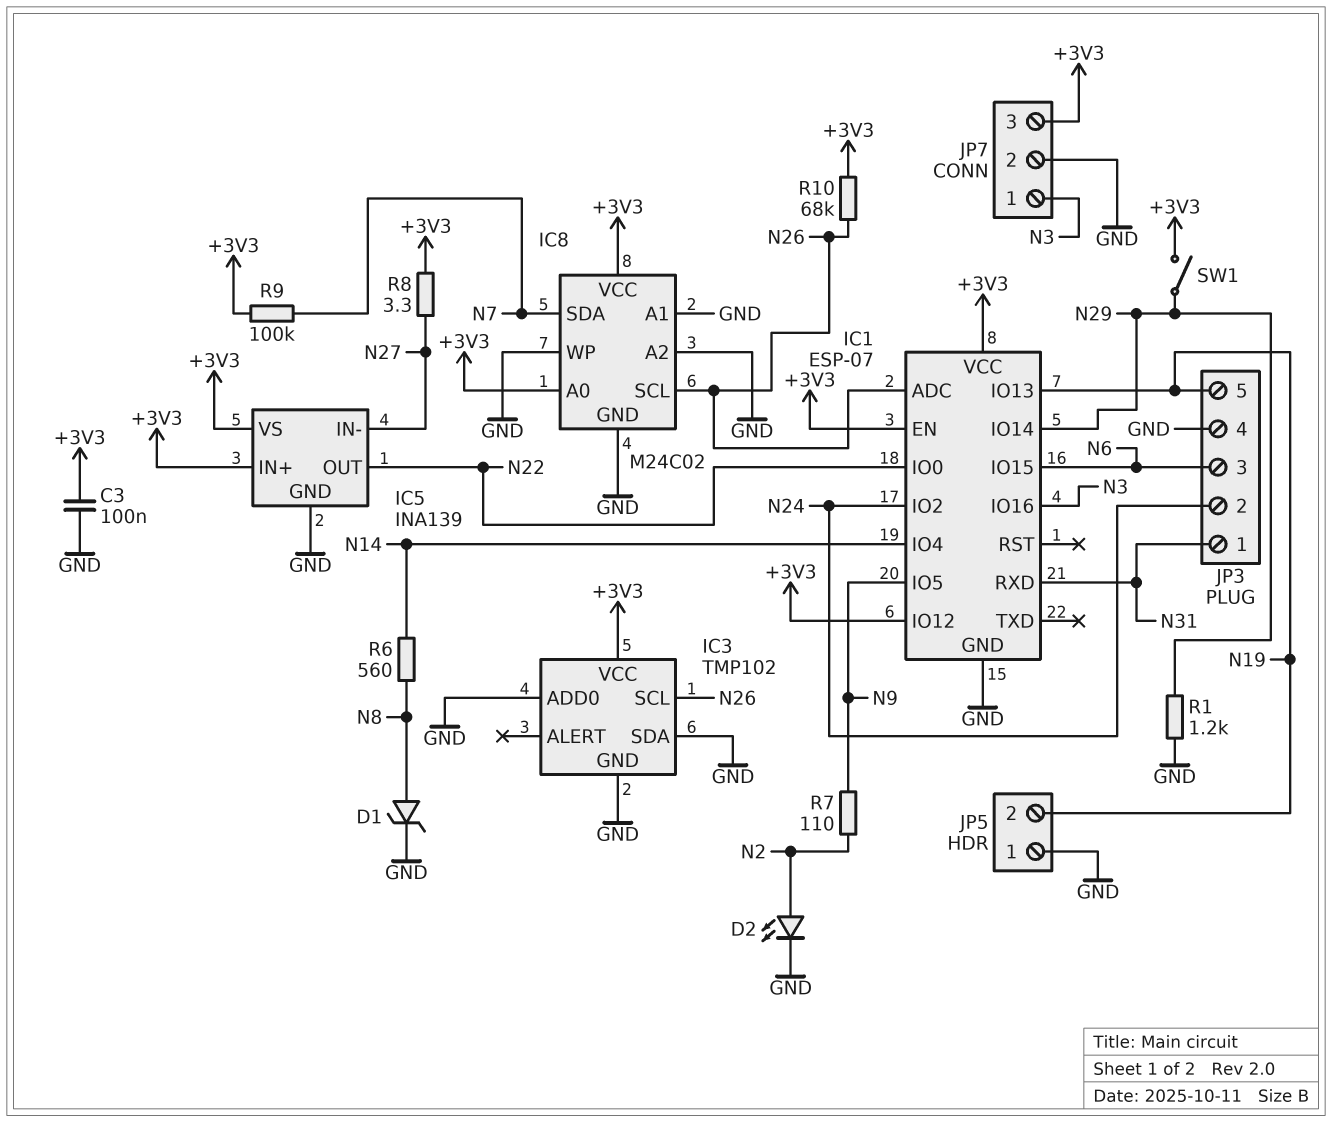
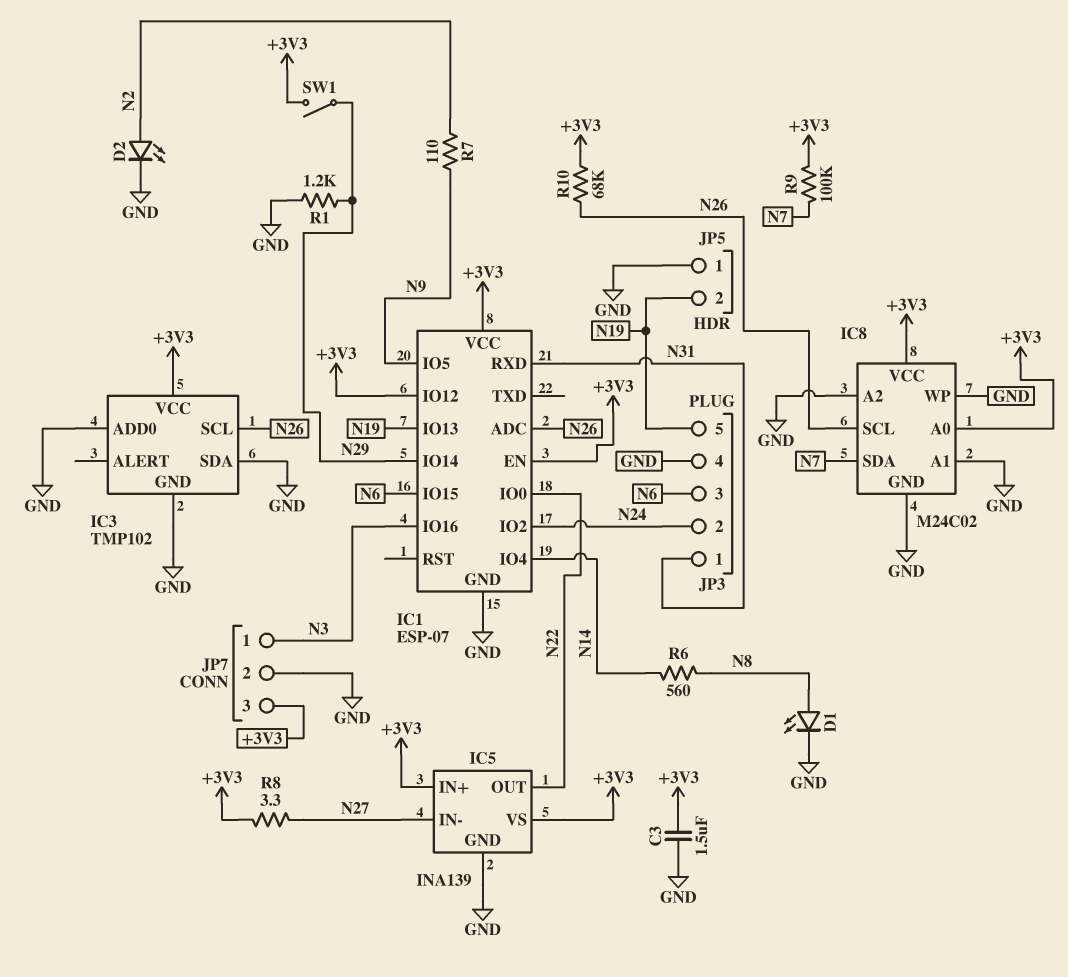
C3: 100nF (+3V3, GND) -> 1.5uF (+3V3, GND)
D1: zener (A N8, K GND) -> LED (A N8, K GND)

